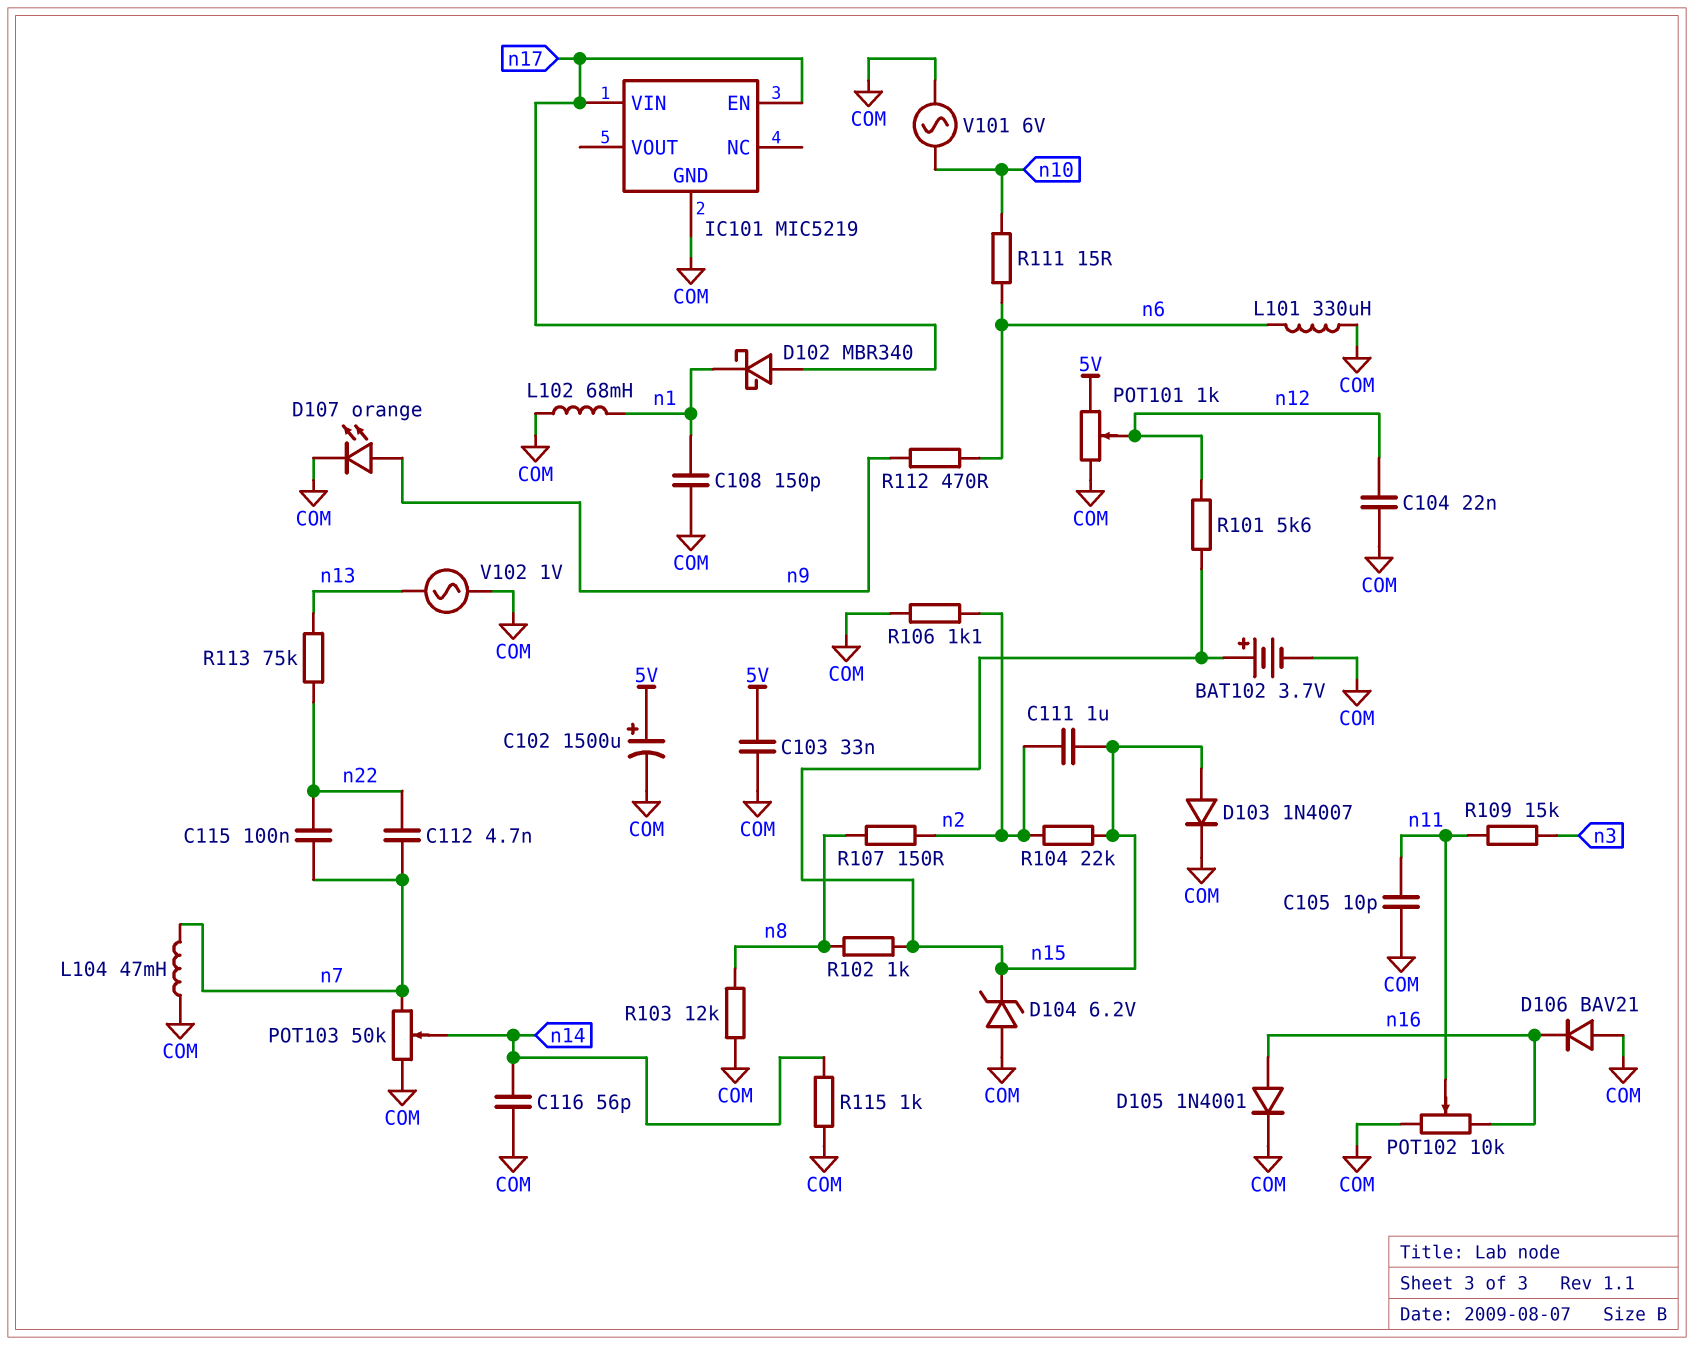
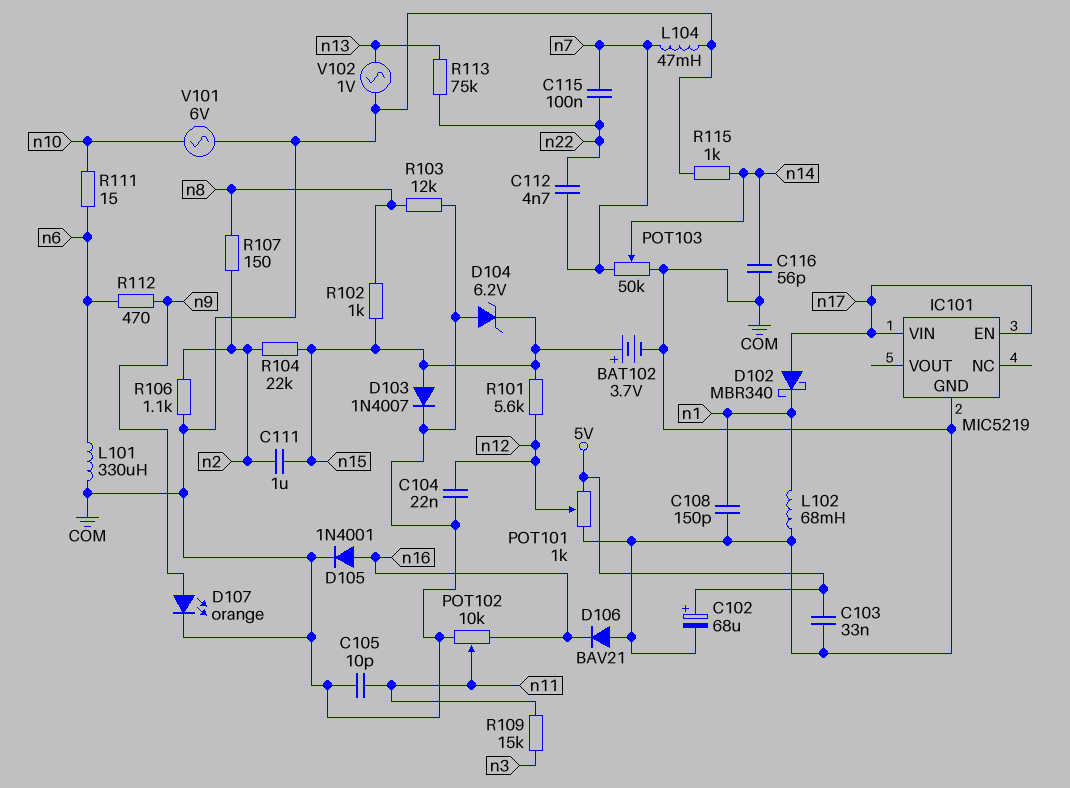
C102: 1500uF (plus 5V, minus COM) -> 68uF (plus 5V, minus COM)

